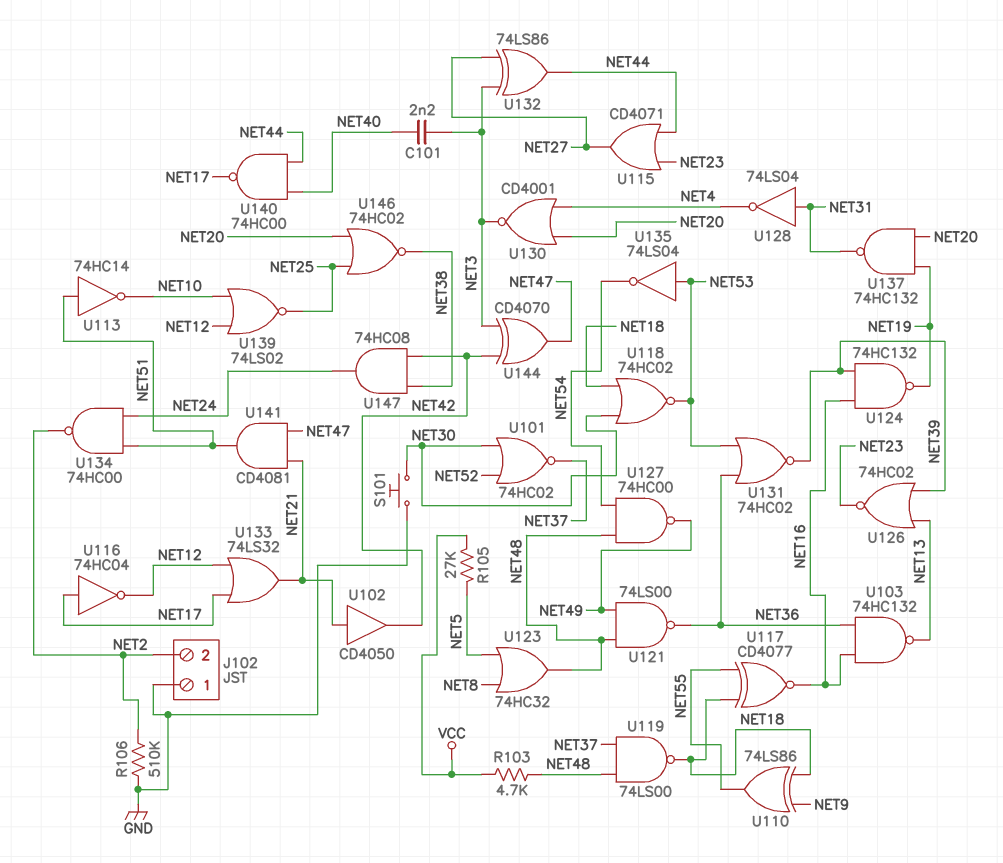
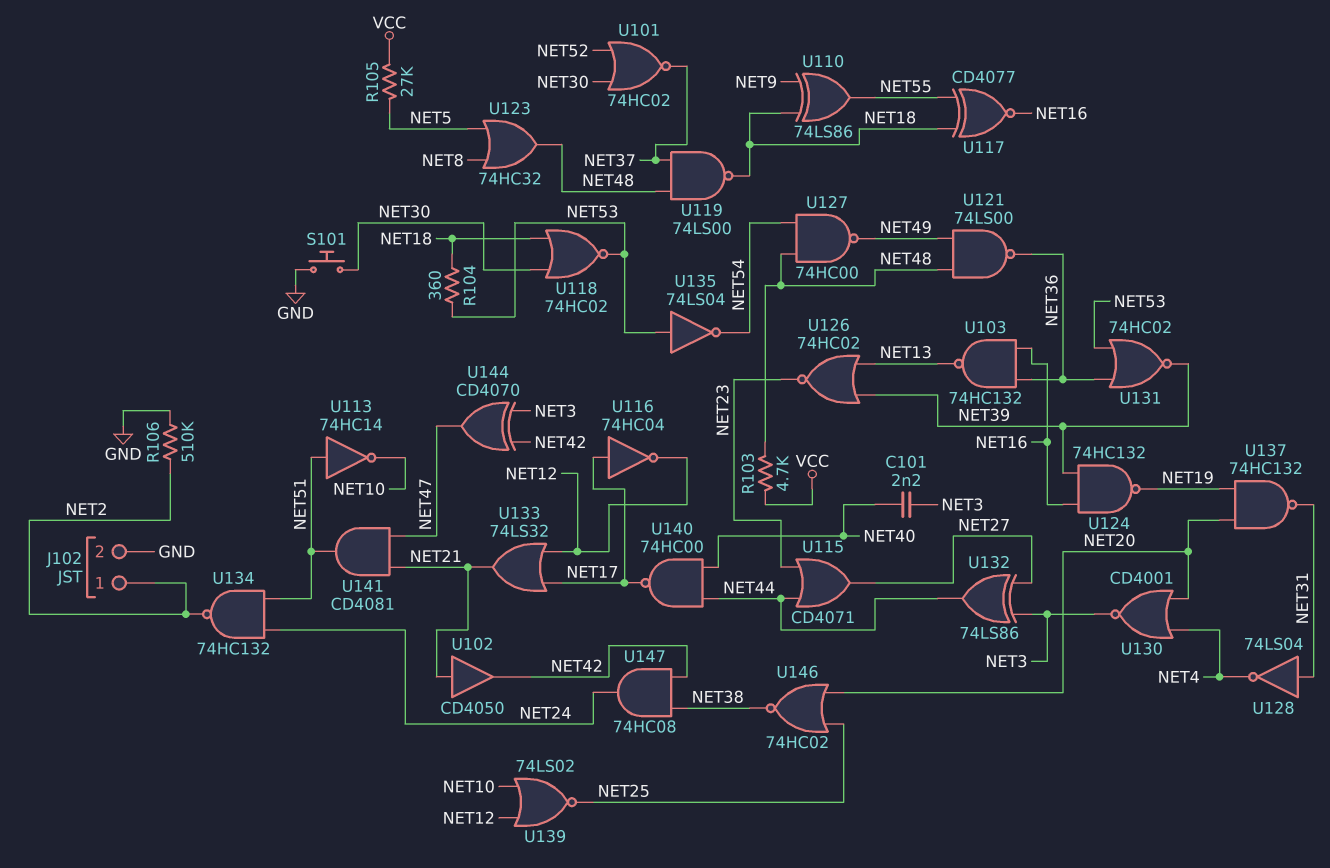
J102 pin 1: GND -> NET2
J102 pin 2: NET2 -> GND
R104: none -> 360 (NET18, NET53)
U134: NAND 74HC00 (in NET24, in NET51, out NET2) -> NAND 74HC132 (in NET24, in NET51, out NET2)

